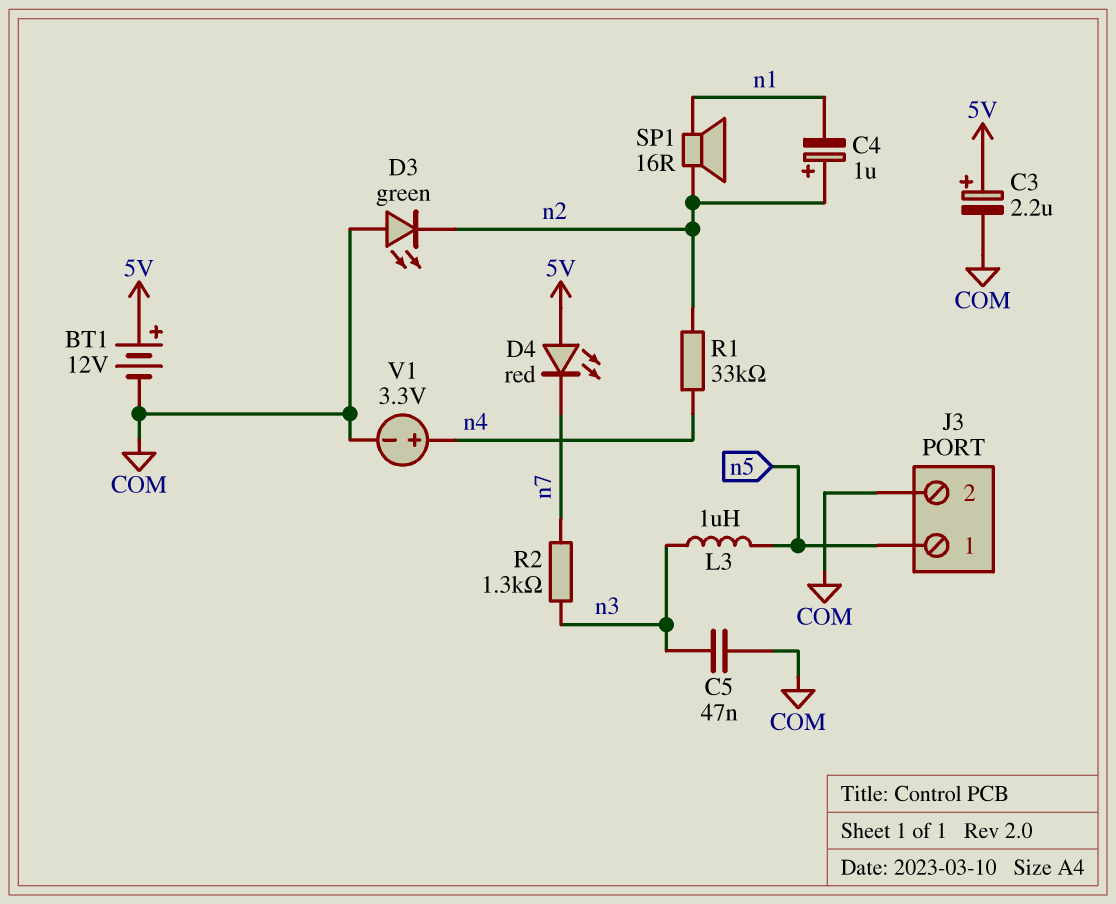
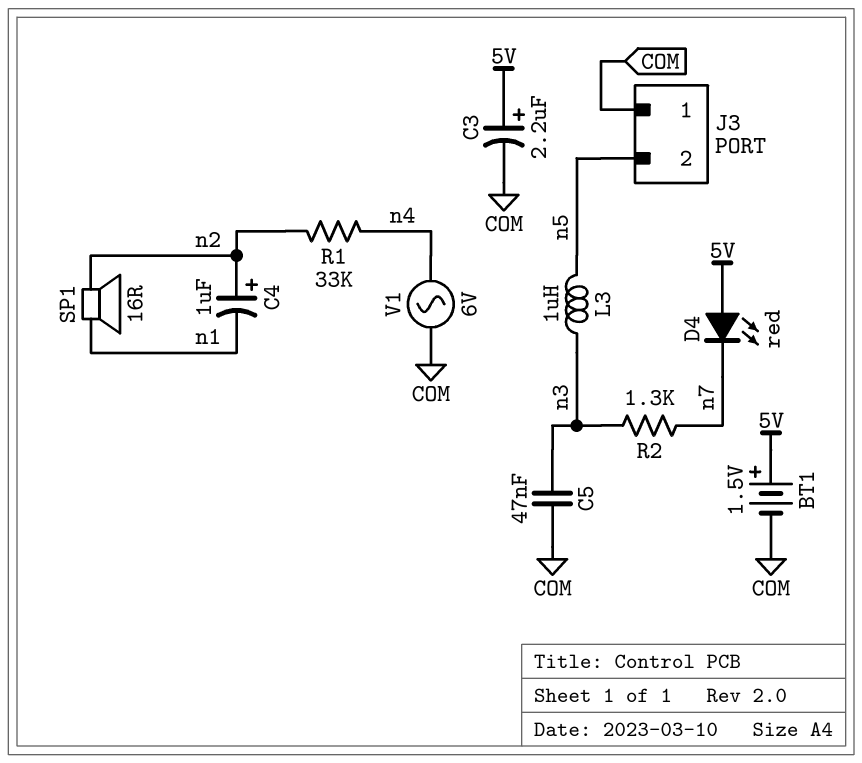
BT1: 12V (plus 5V, minus COM) -> 1.5V (plus 5V, minus COM)
D3: LED green (A COM, K n2) -> none
J3 pin 1: n5 -> COM
J3 pin 2: COM -> n5
V1: 3.3V (plus n4, minus COM) -> AC 6V (COM, n4)

